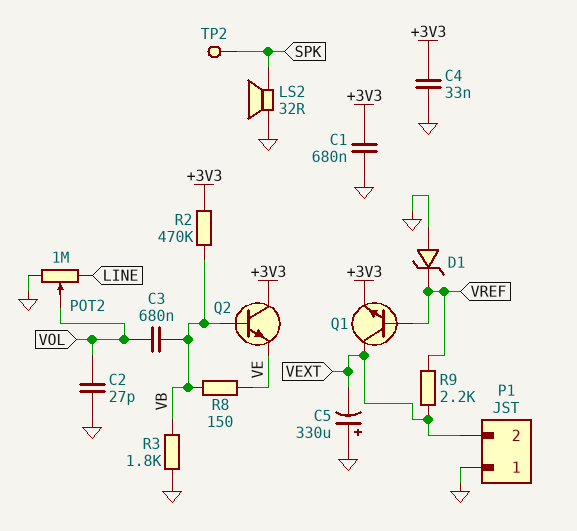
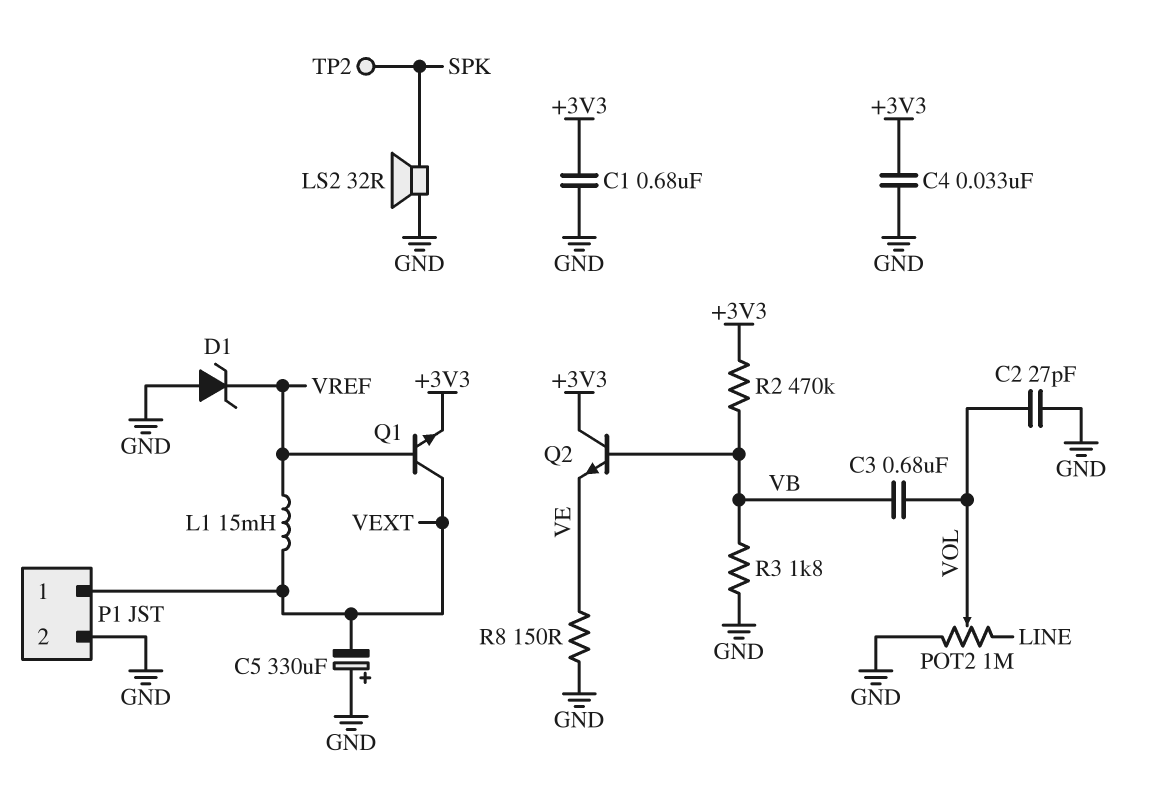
L1: none -> 15mH (VEXT, VREF)
P1 pin 1: GND -> VEXT
P1 pin 2: VEXT -> GND
R8: 150 (VB, VE) -> 150 (GND, VE)
R9: 2.2k (VEXT, VREF) -> none

